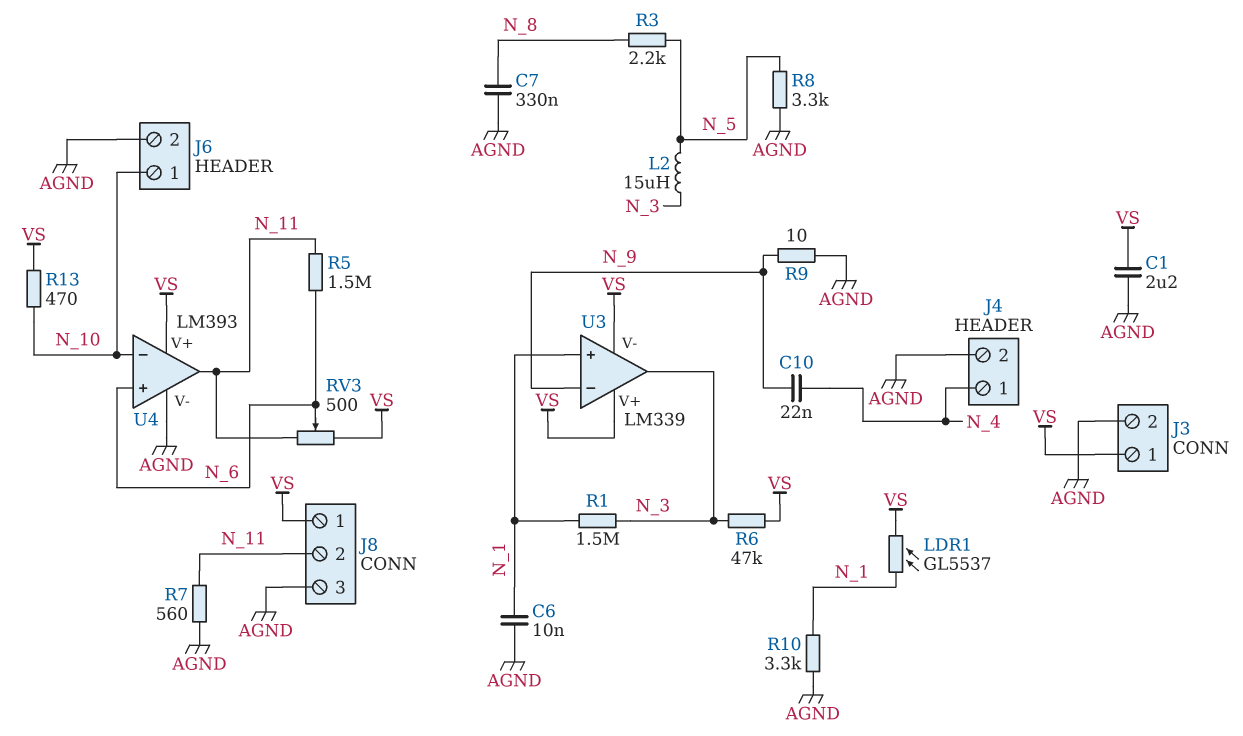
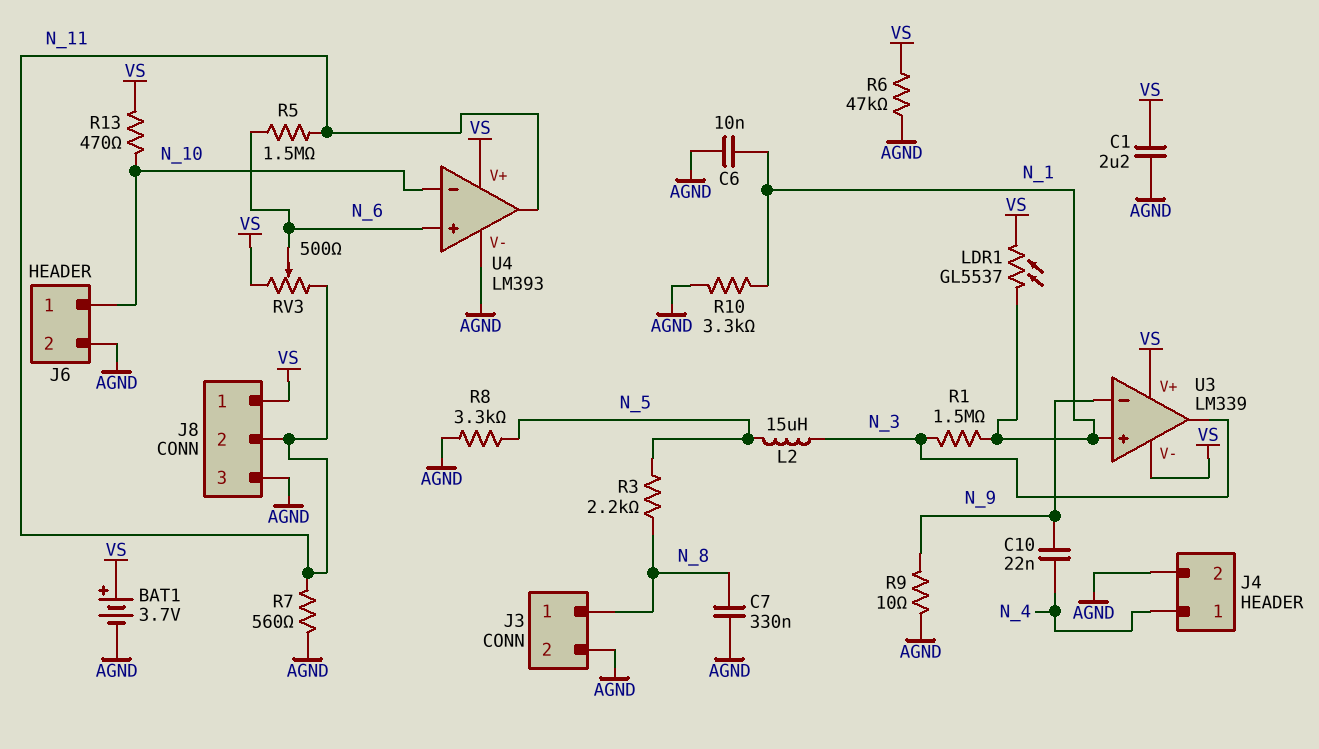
BAT1: none -> 3.7V (plus VS, minus AGND)
J3 pin 1: VS -> N_8
R6: 47k (N_3, VS) -> 47k (AGND, VS)

